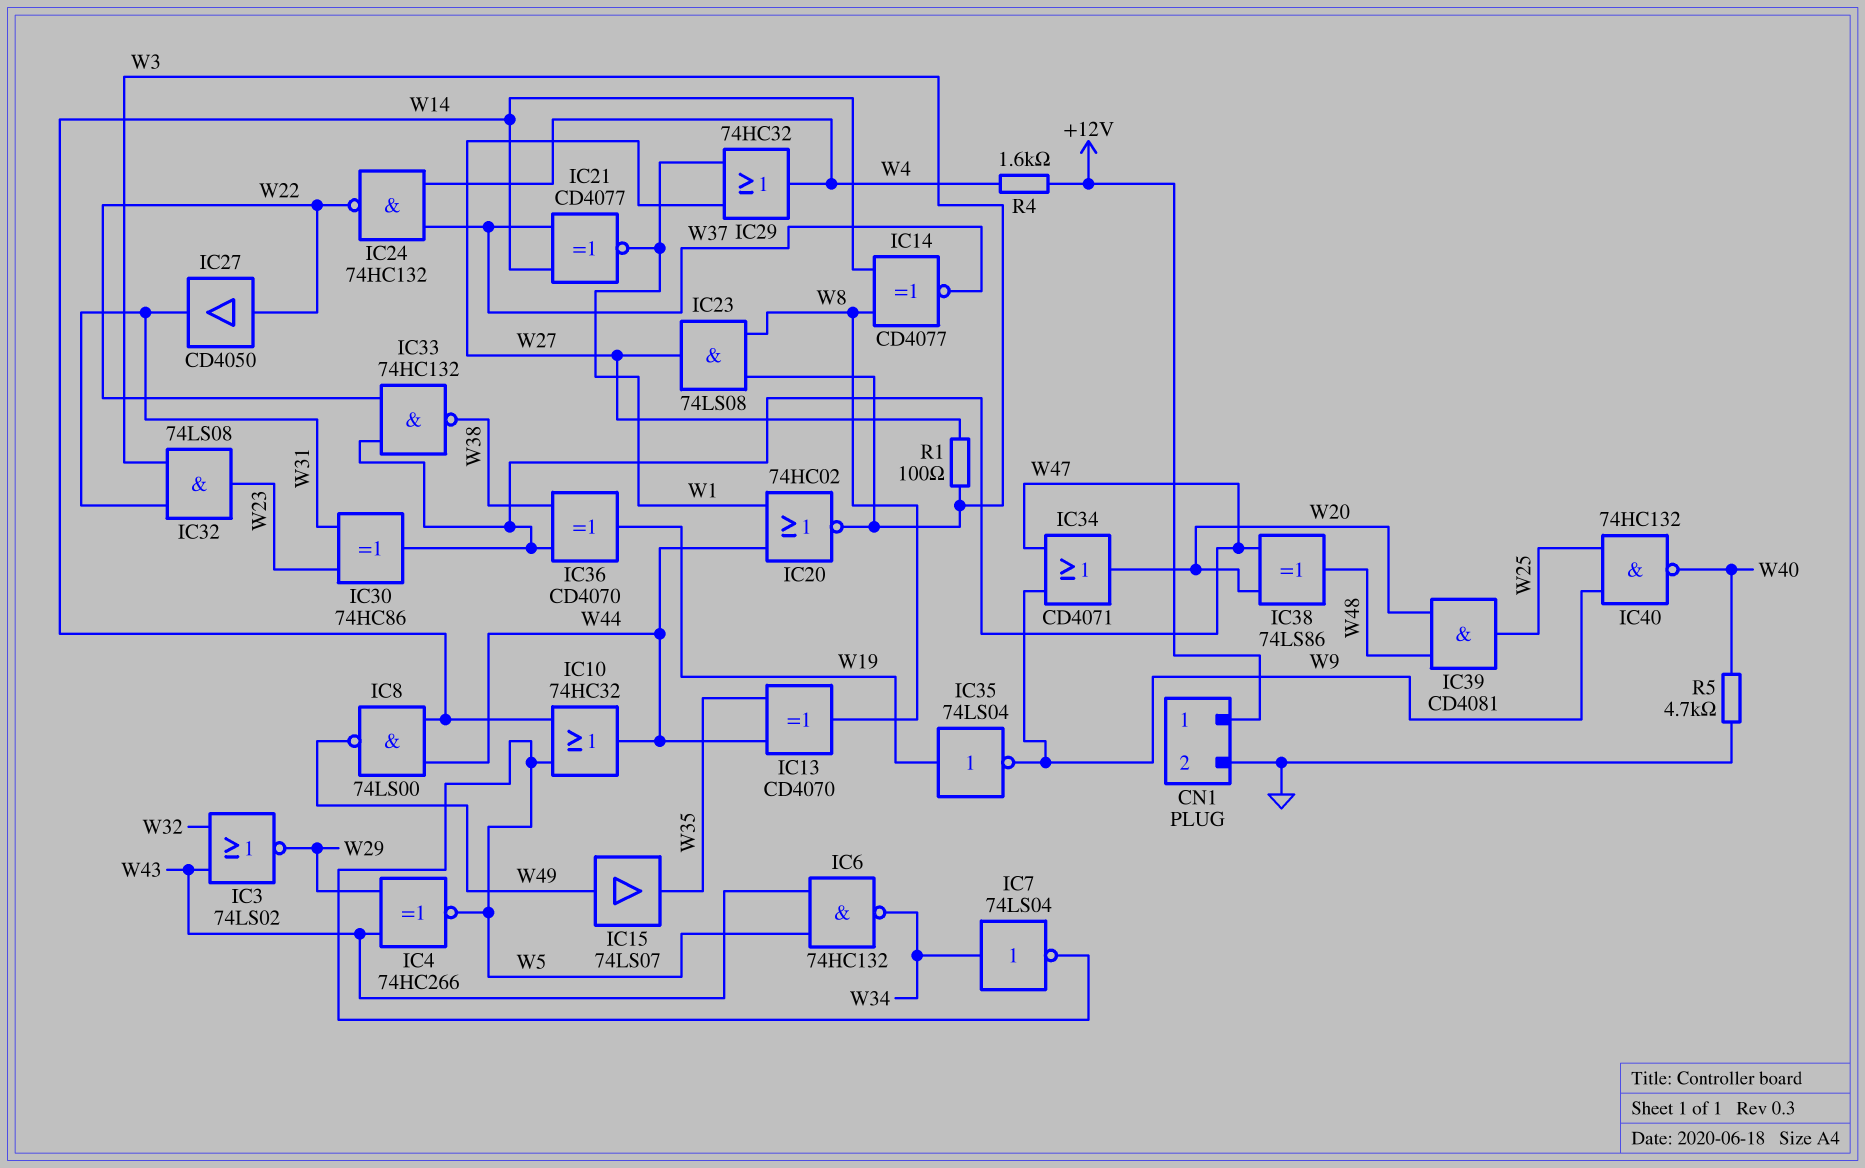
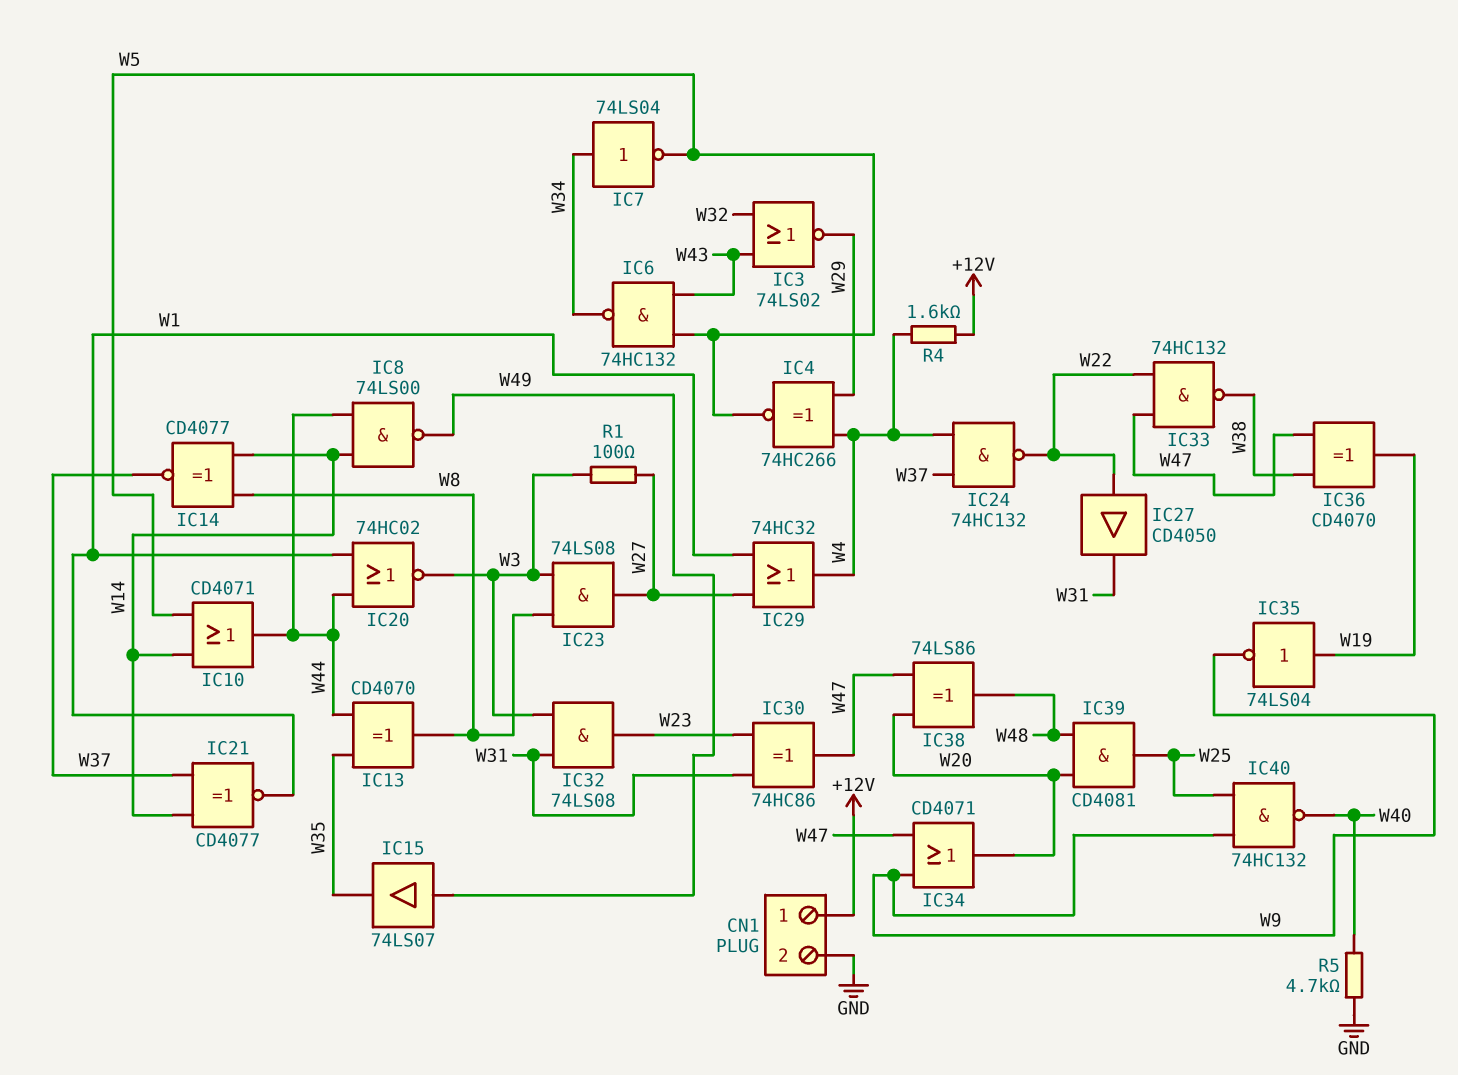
IC4: XNOR 74HC266 (in W29, in W43, out W5) -> XNOR 74HC266 (in W4, in W29, out W5)
IC10: OR 74HC32 (in W5, in W14, out W44) -> OR CD4071 (in W5, in W14, out W44)

